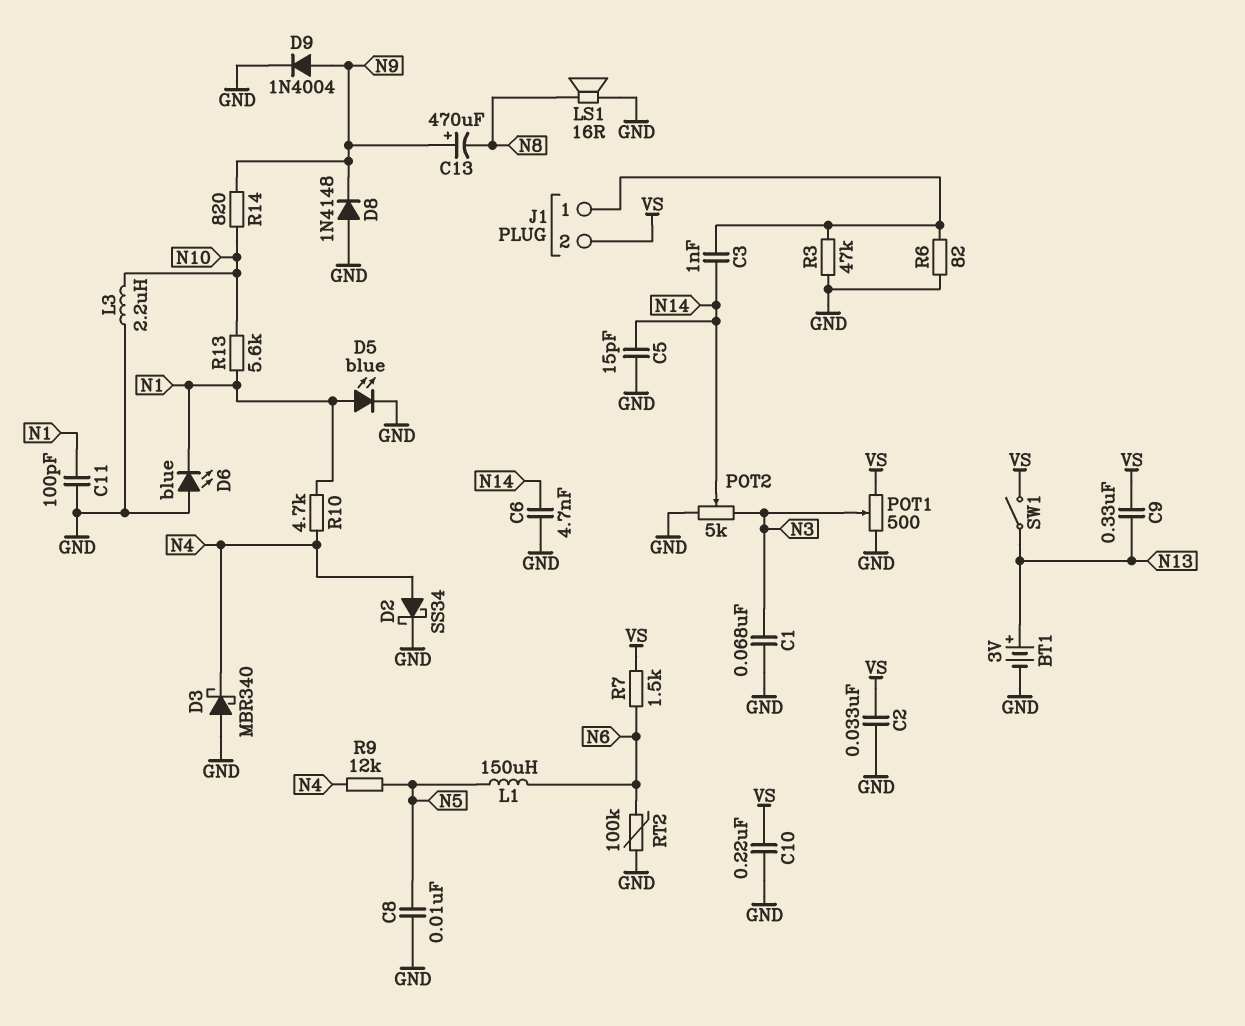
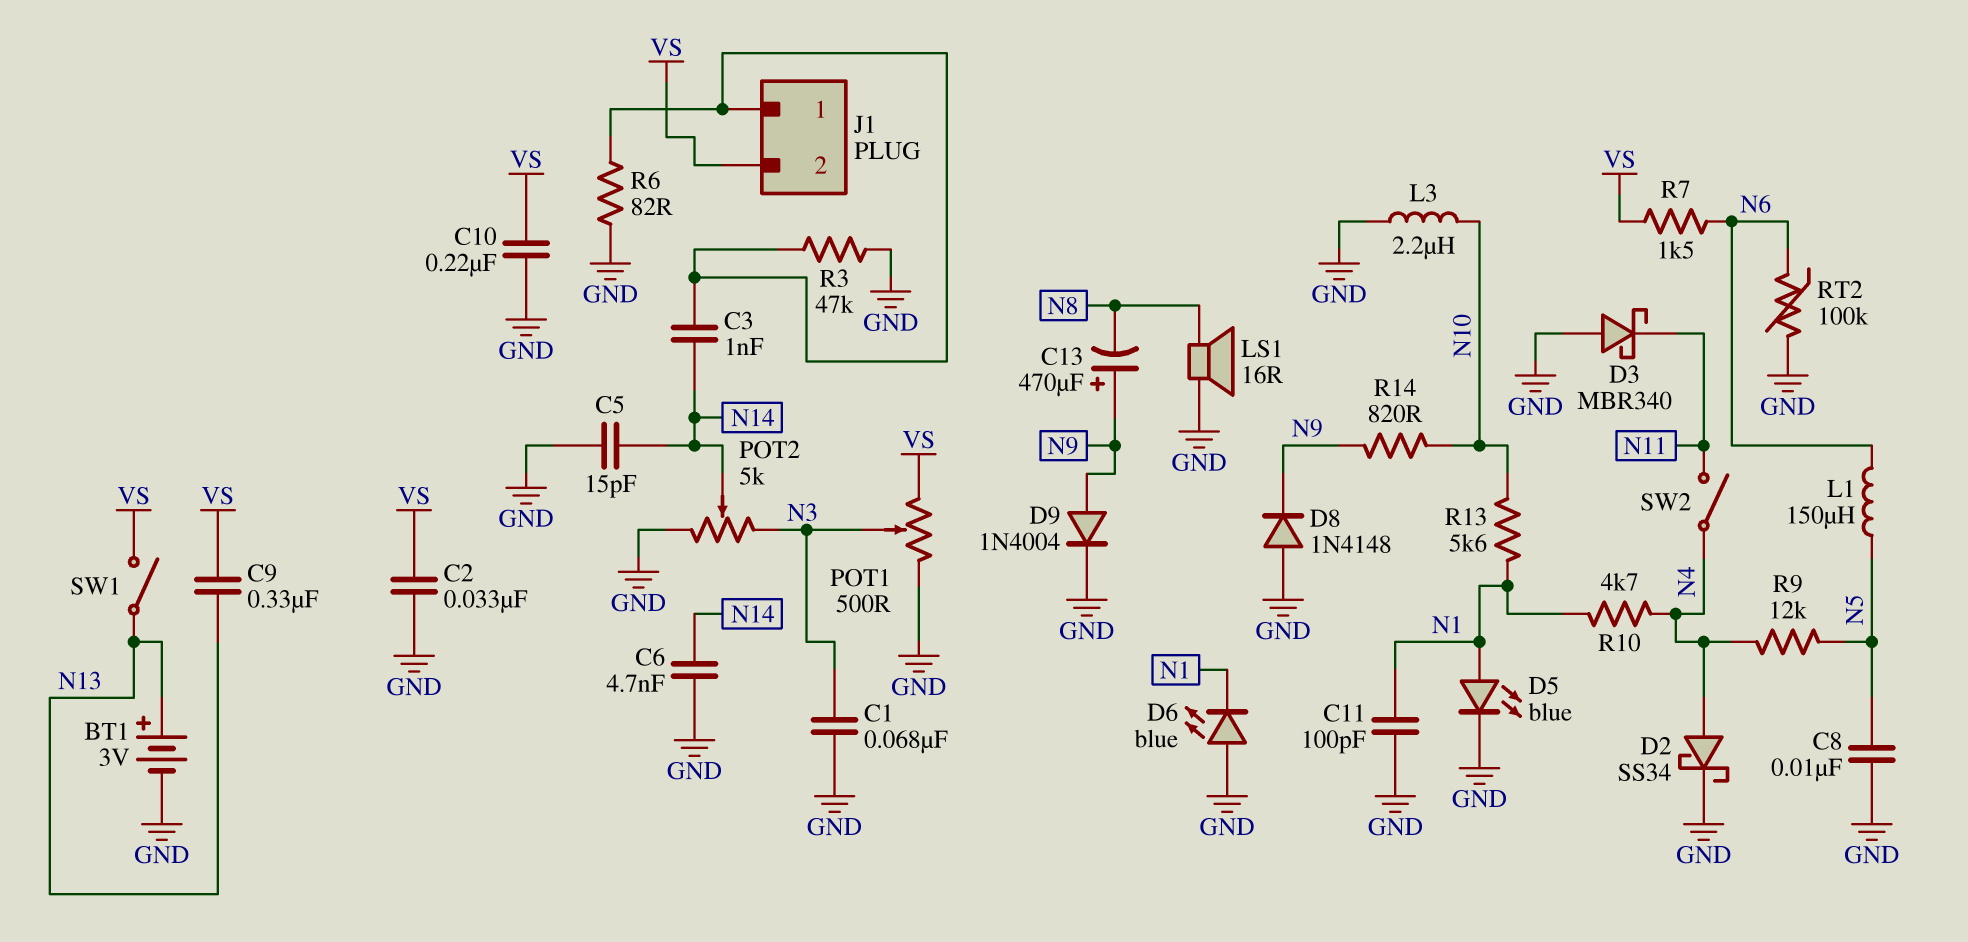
D3: schottky MBR340 (A GND, K N4) -> schottky MBR340 (A GND, K N11)
SW2: none -> switch (N4, N11)

